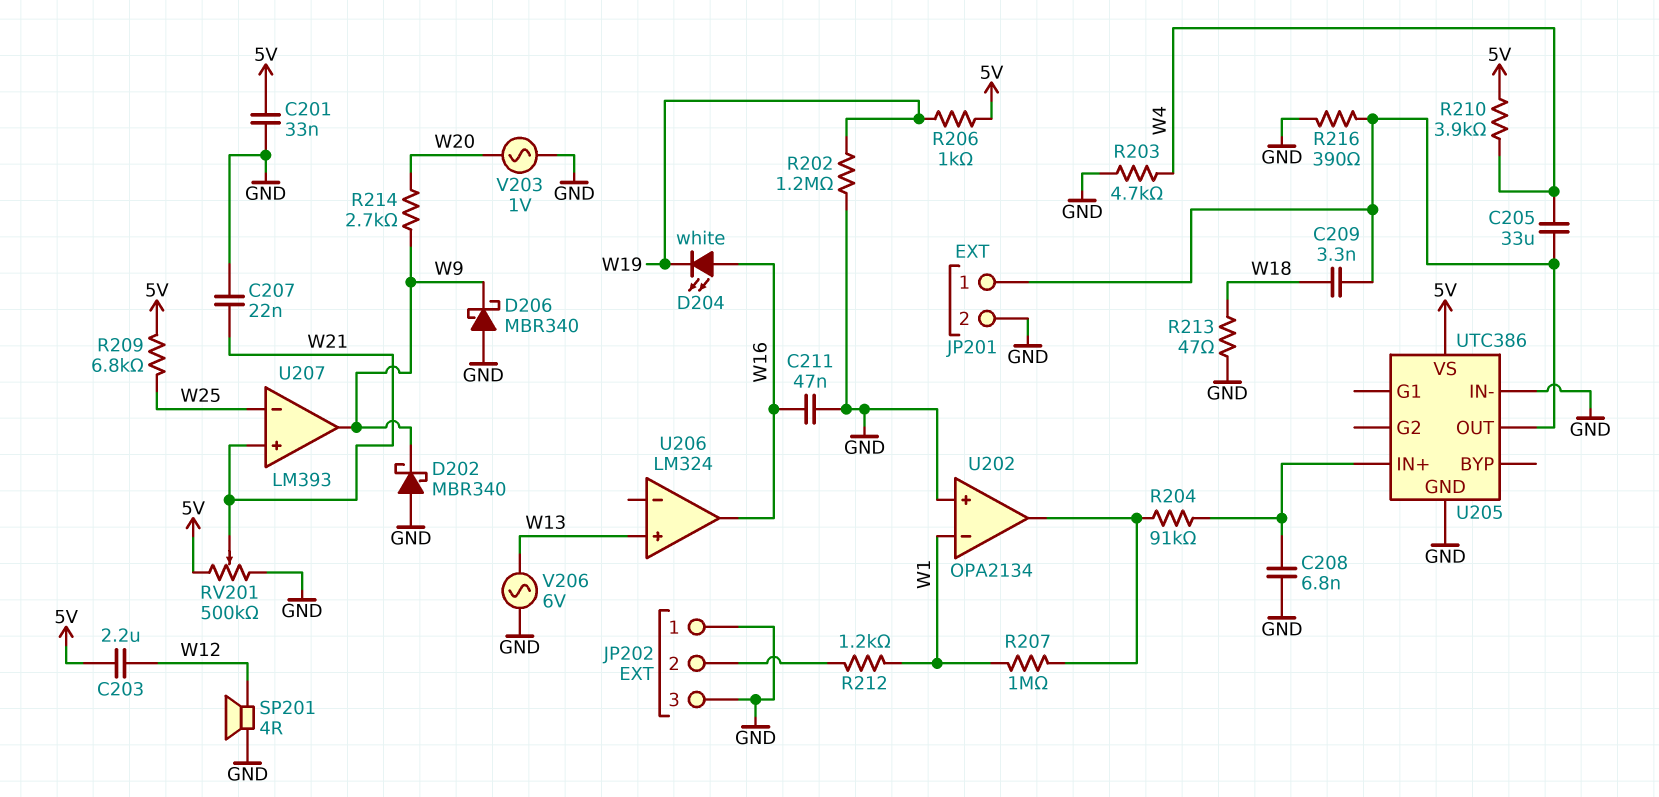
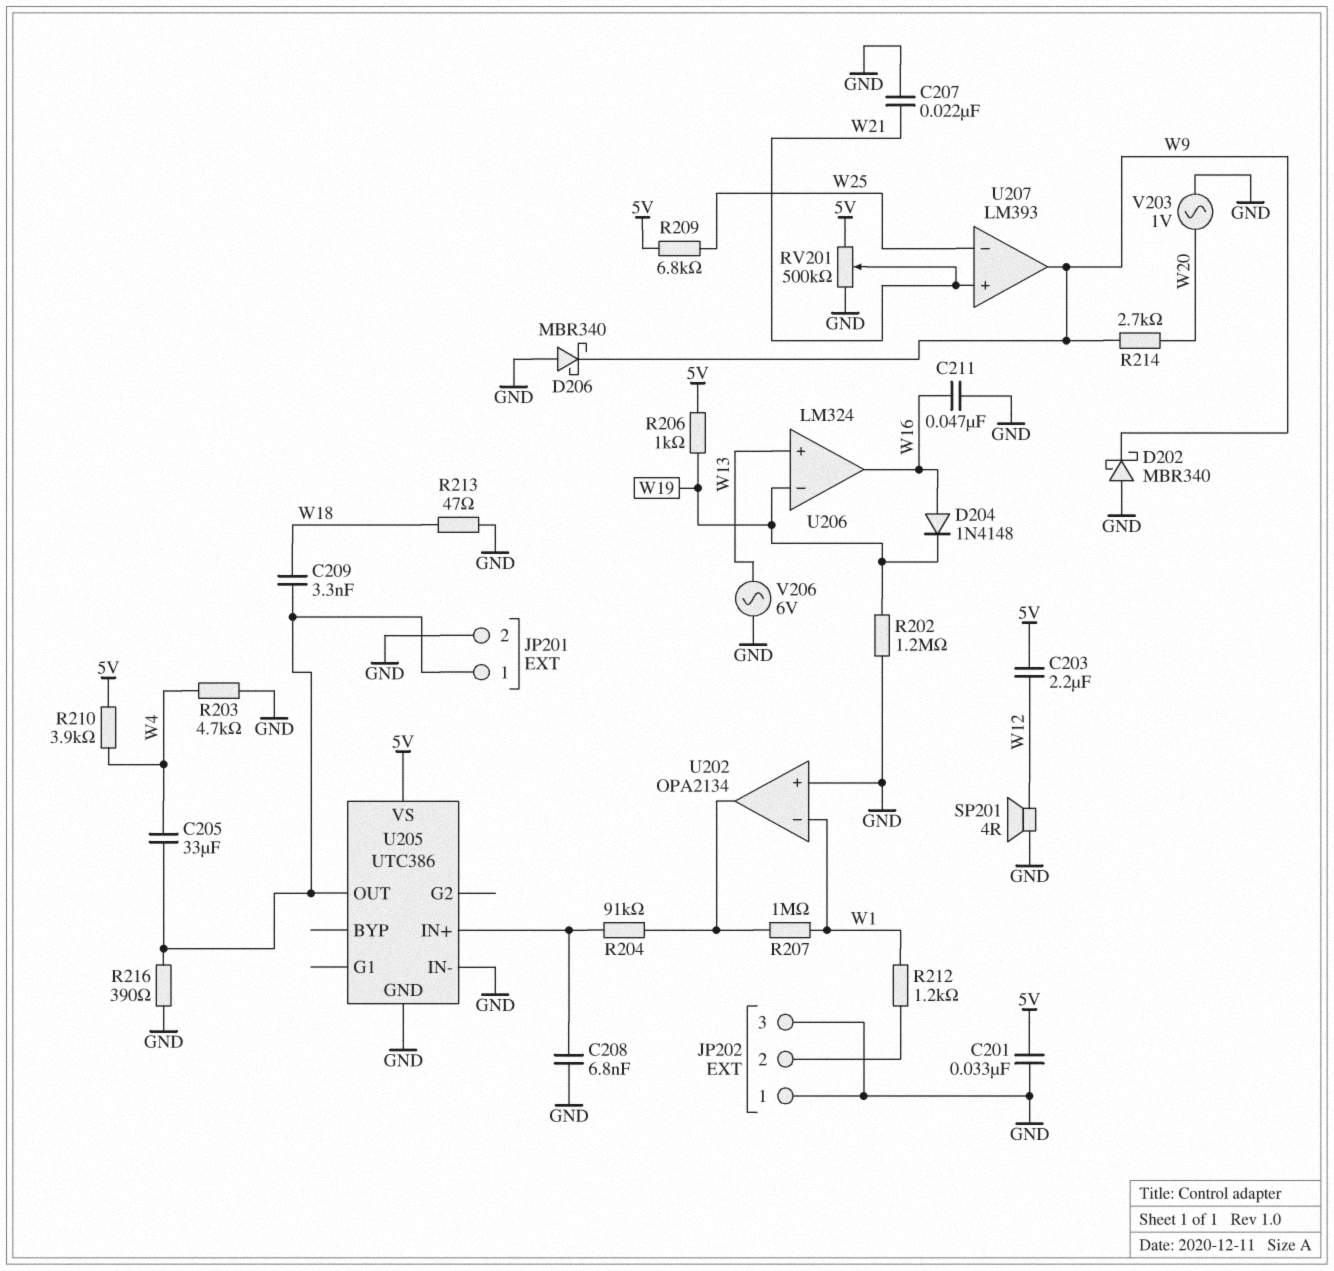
D204: LED white (A W16, K W19) -> diode 1N4148 (A W16, K W19)
U206 pin in-: none -> W19

